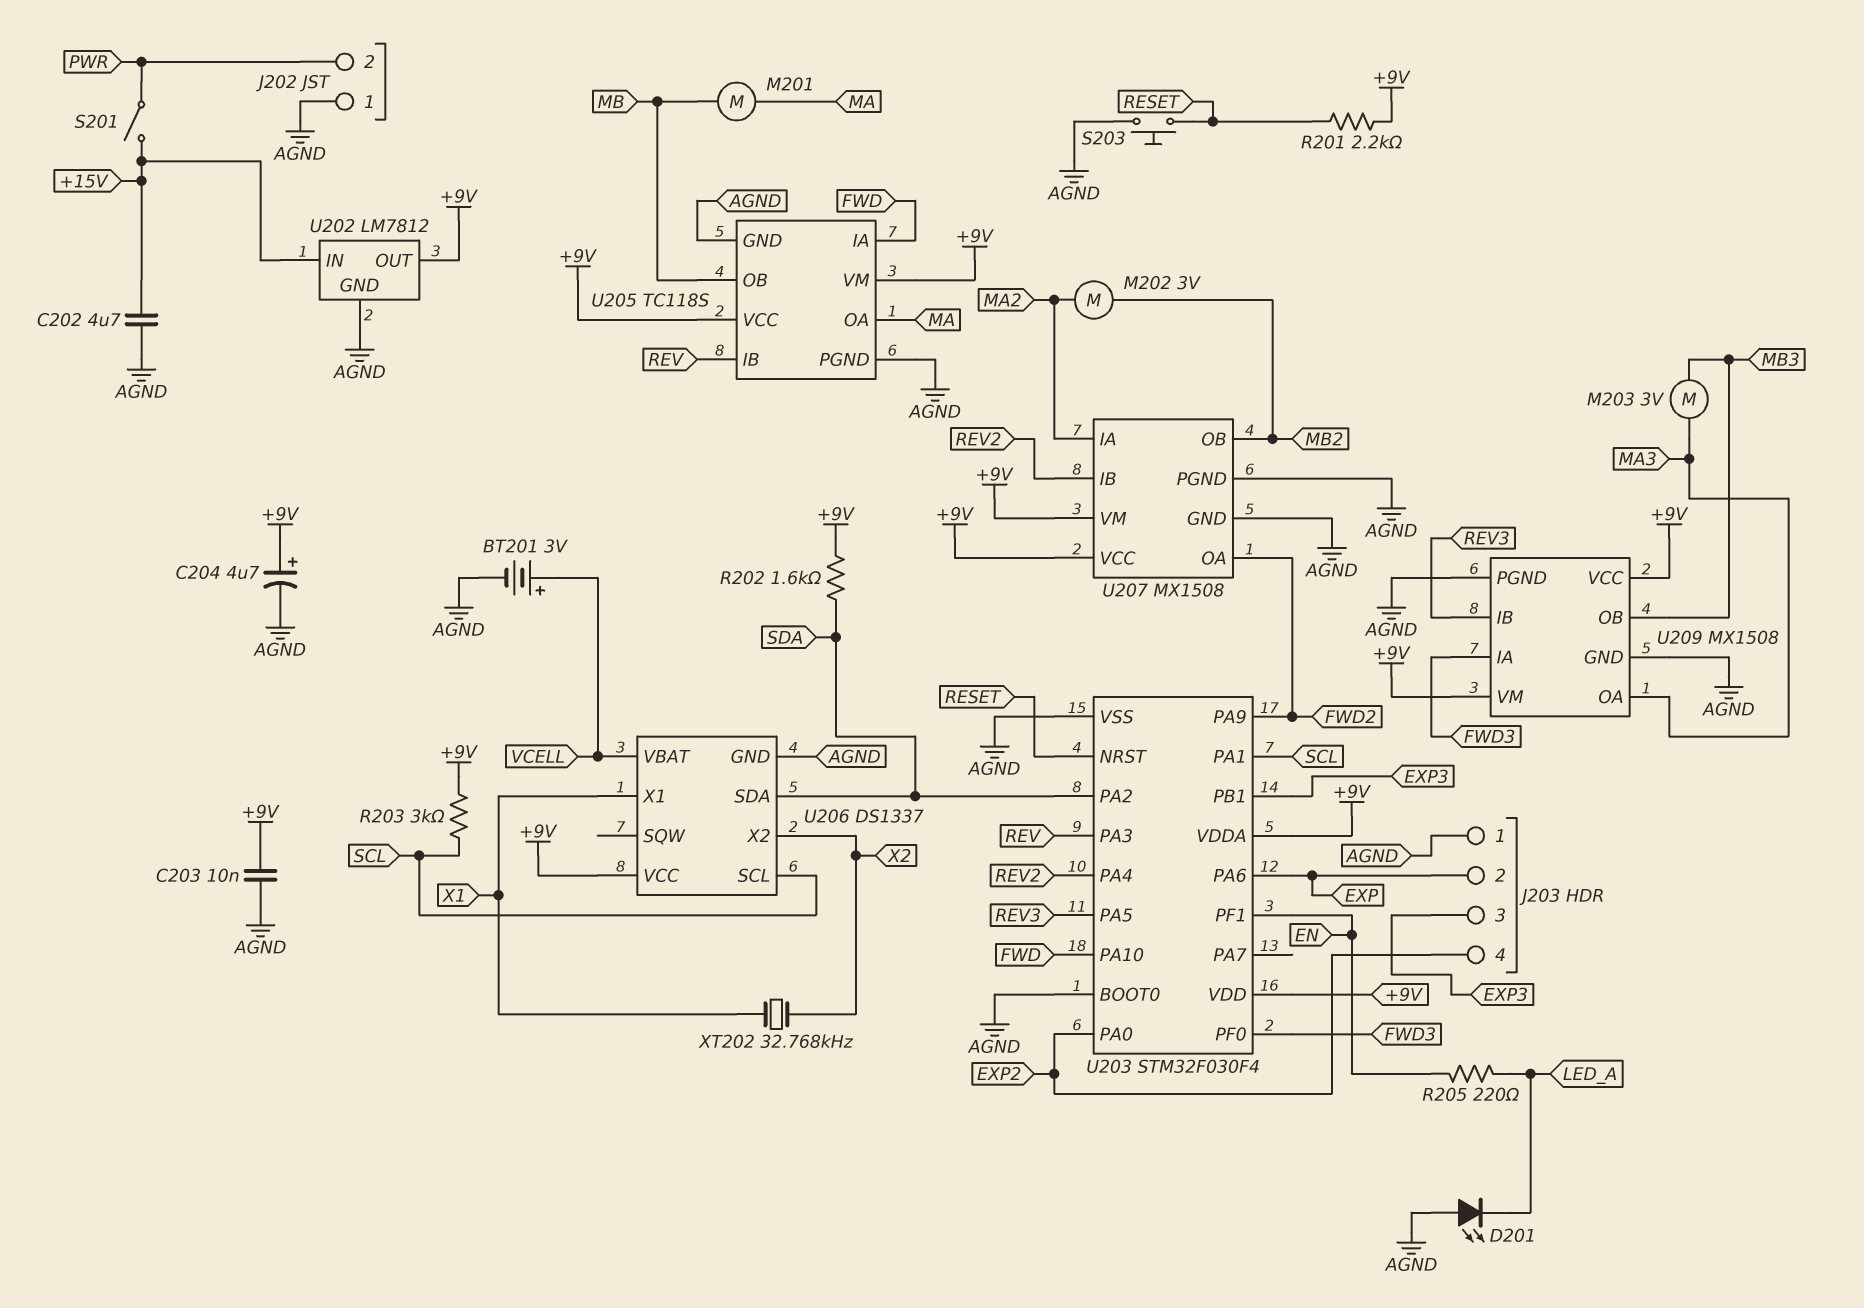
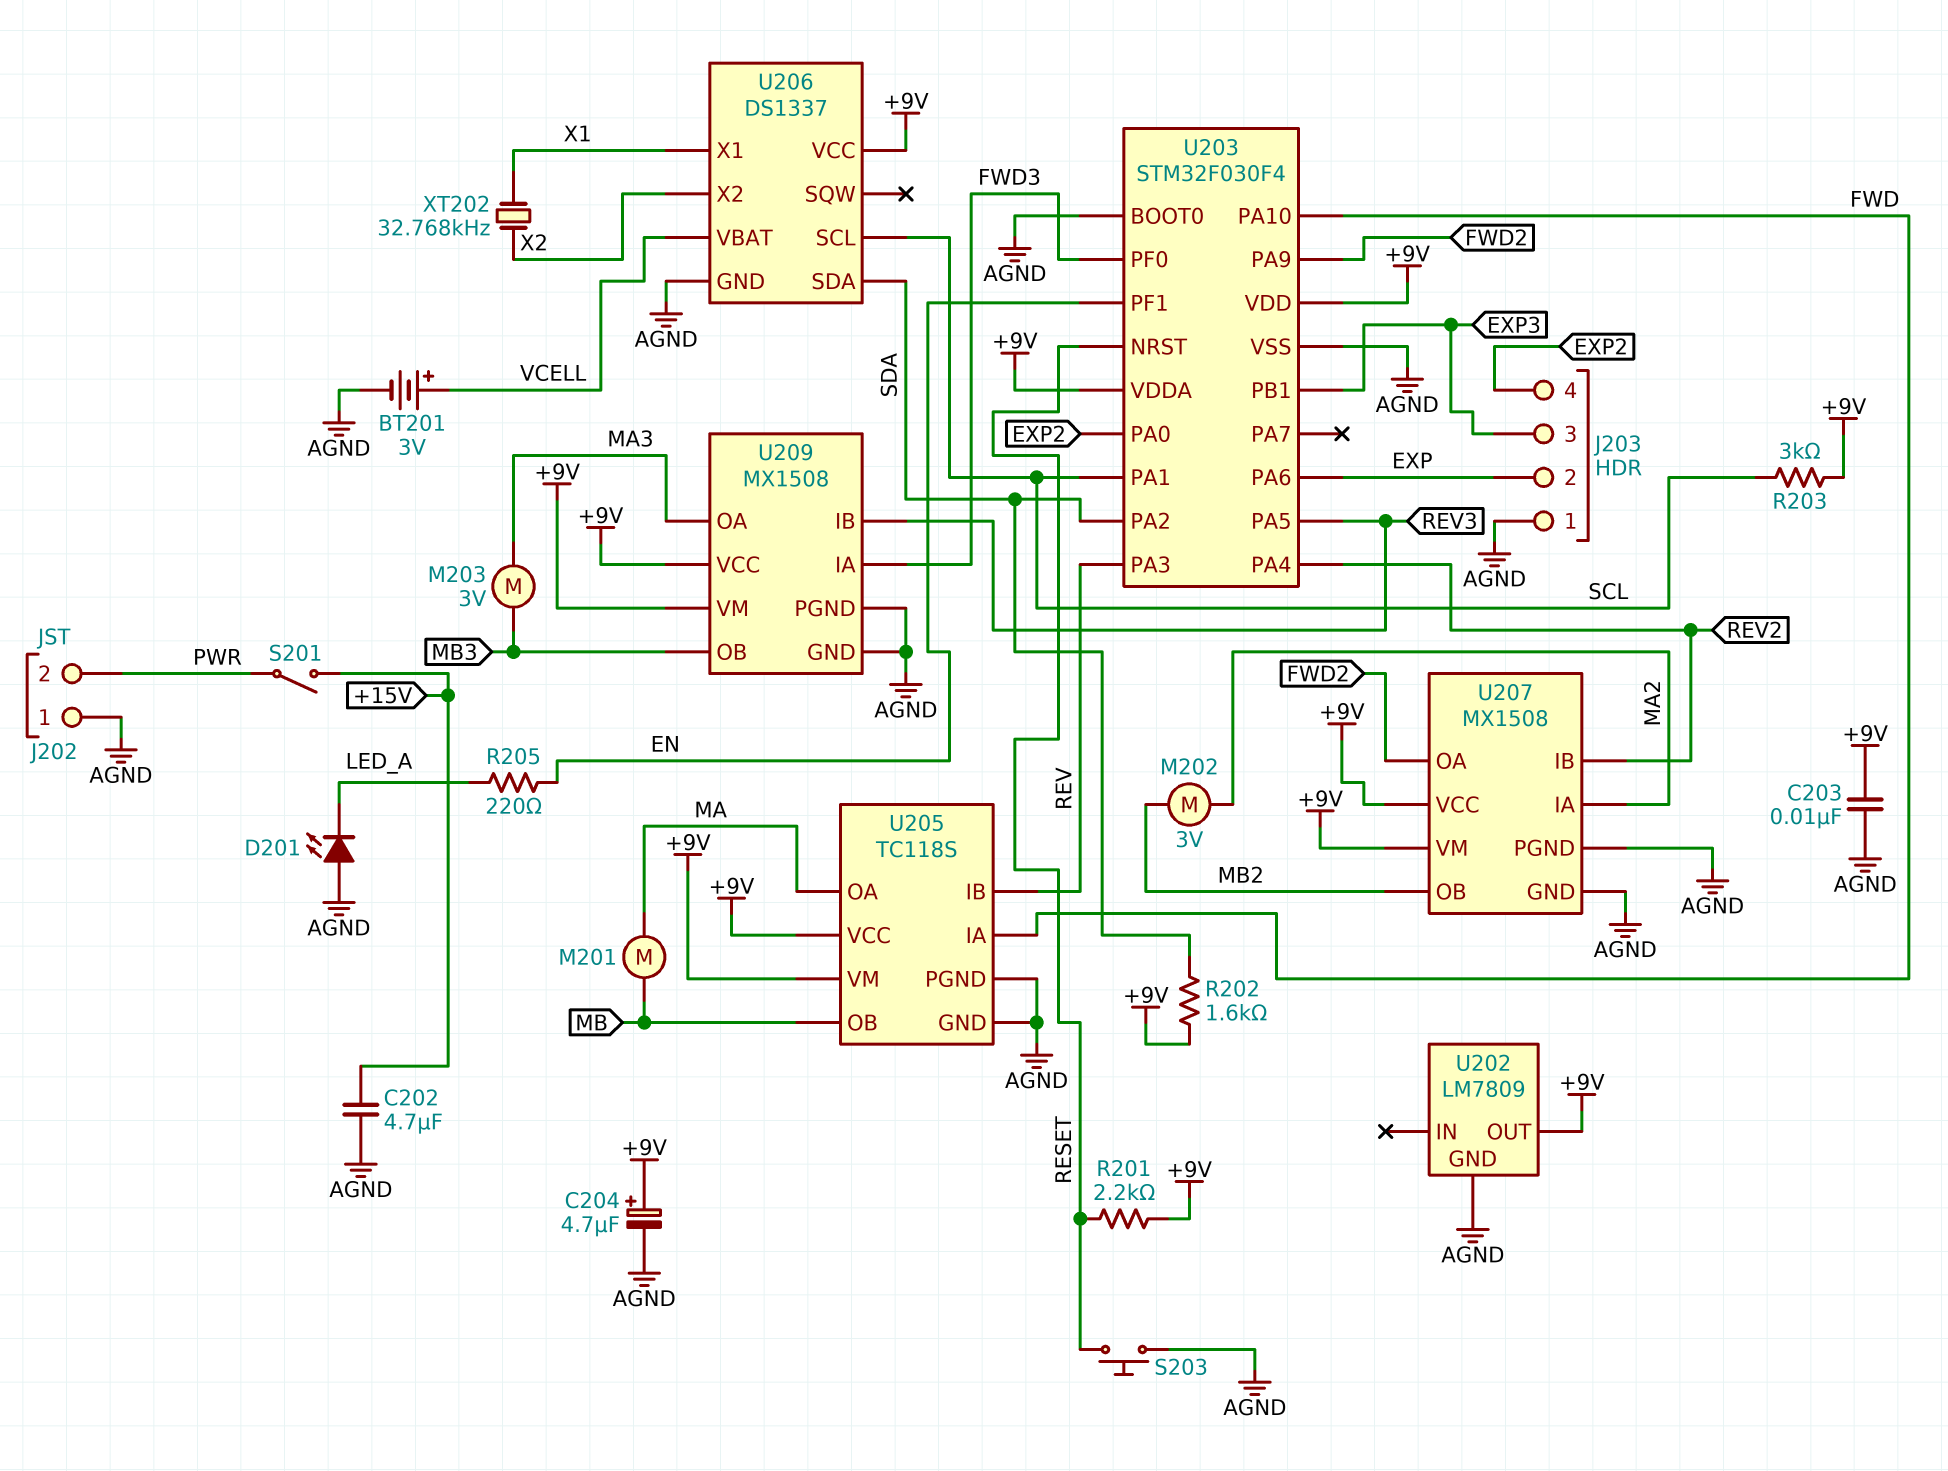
U202: LM7812 -> LM7809
U202 pin IN: +15V -> none

